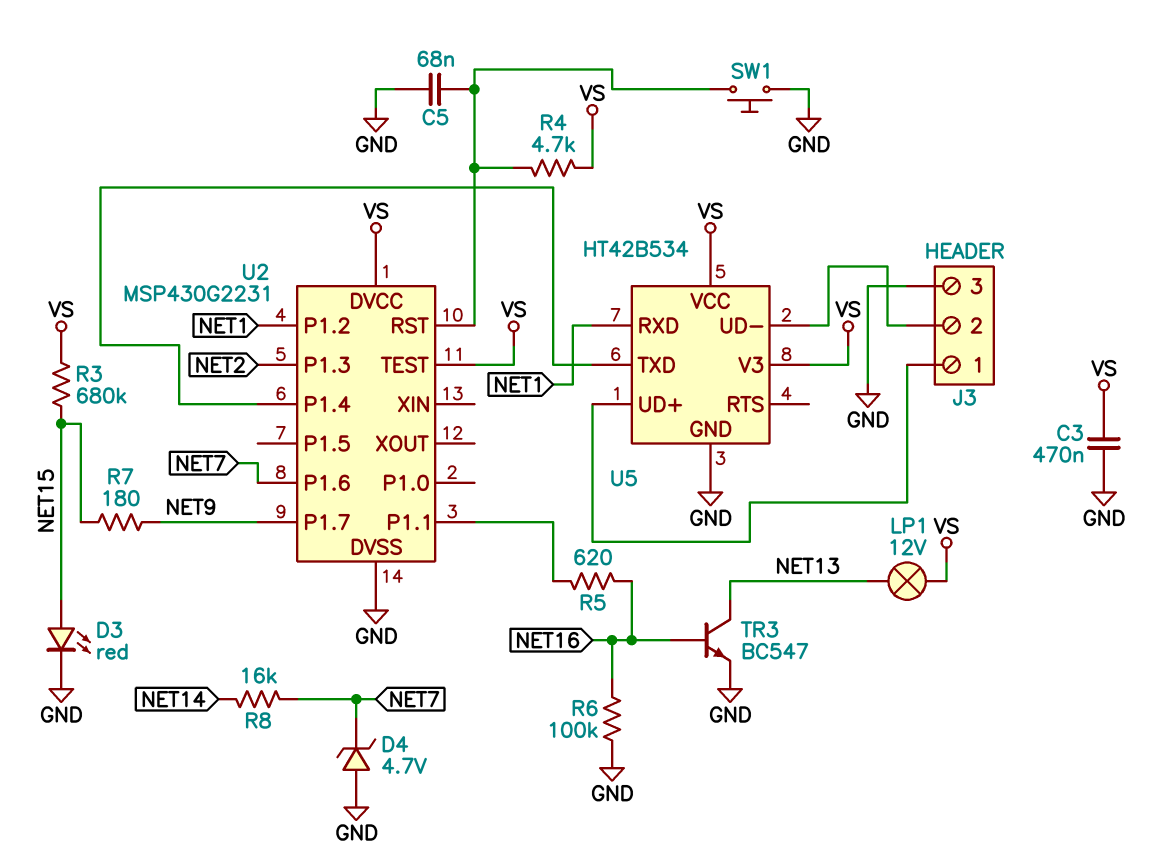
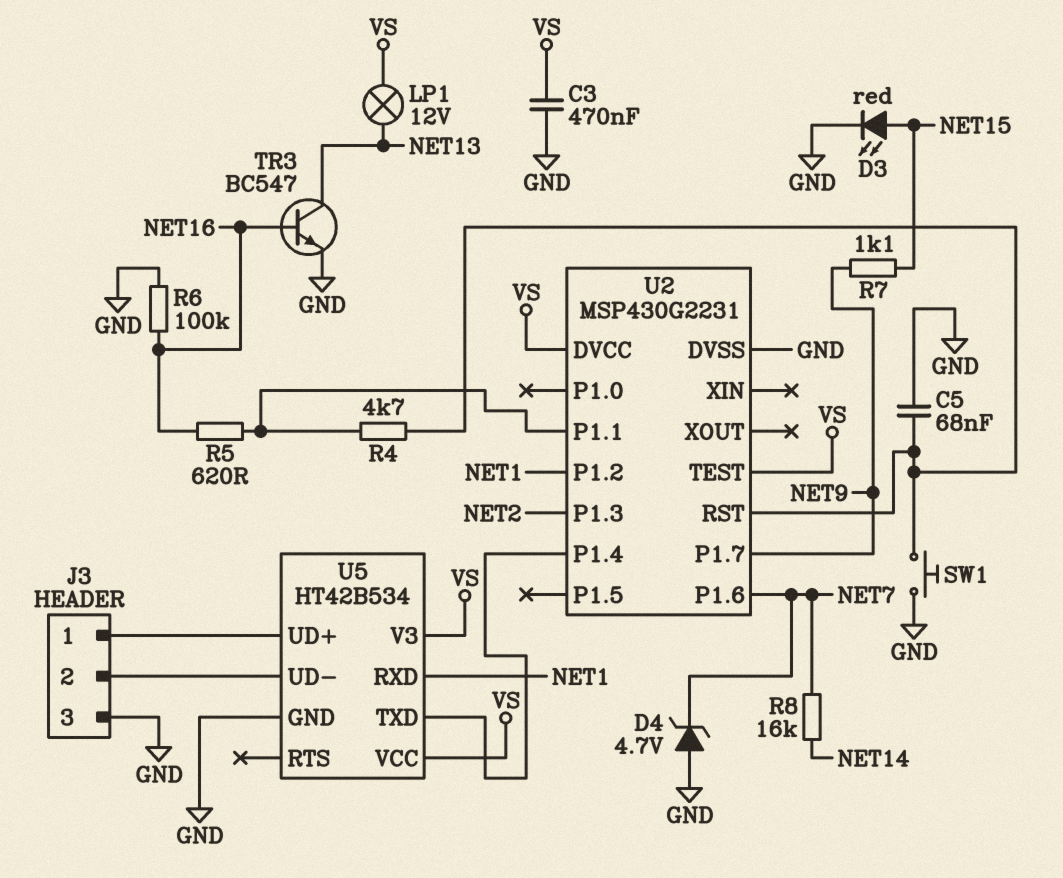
R3: 680k (NET15, VS) -> none
R4: 4.7k (U2/RST, VS) -> 4.7k (U2/P1.1, U2/RST)
R7: 180 (NET9, NET15) -> 1.1k (NET9, NET15)

